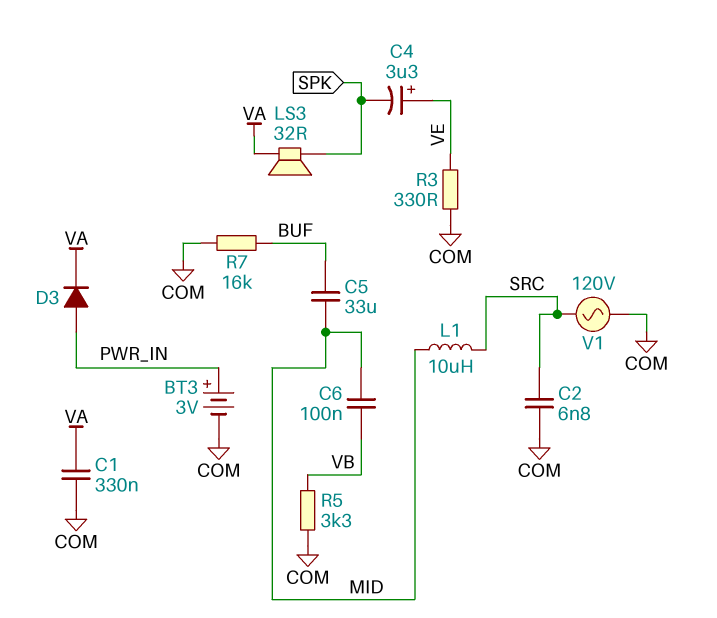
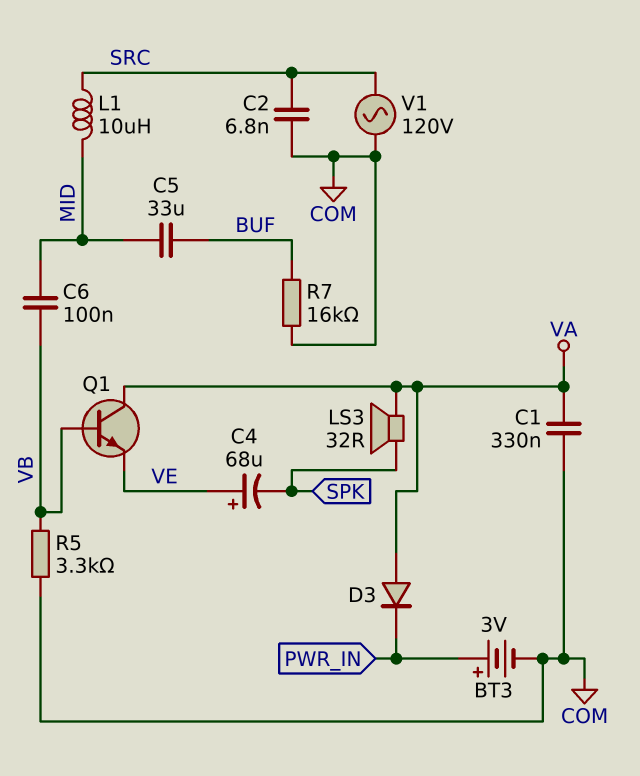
C4: 3.3uF (plus VE, minus SPK) -> 68uF (plus VE, minus SPK)
D3: diode (A PWR_IN, K VA) -> diode (A VA, K PWR_IN)
Q1: none -> NPN (B VB, C VA, E VE)
R3: 330 (COM, VE) -> none

